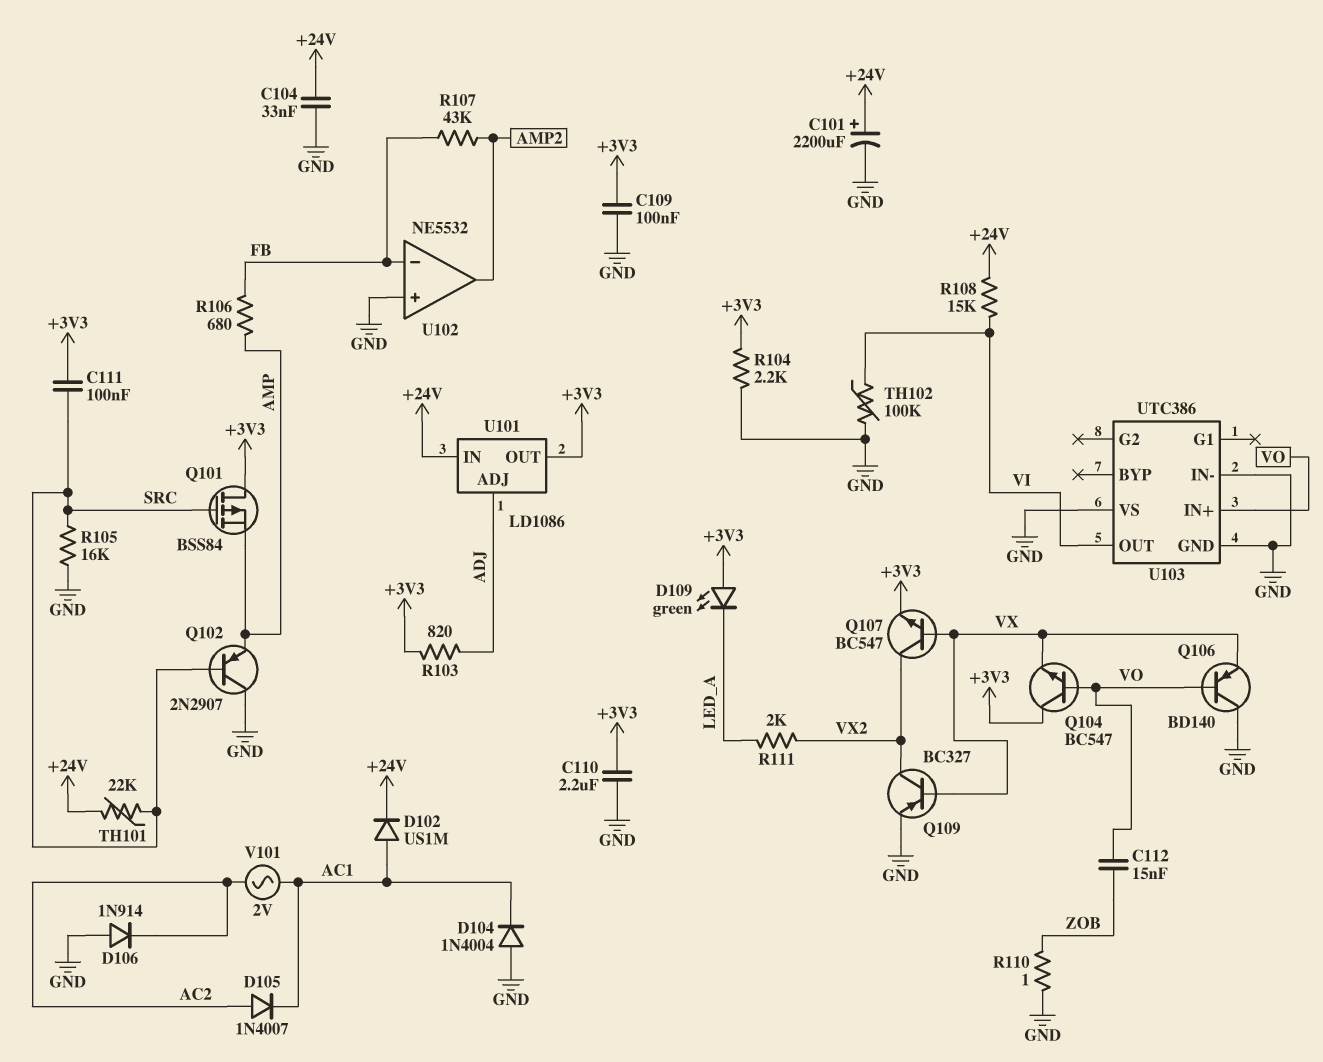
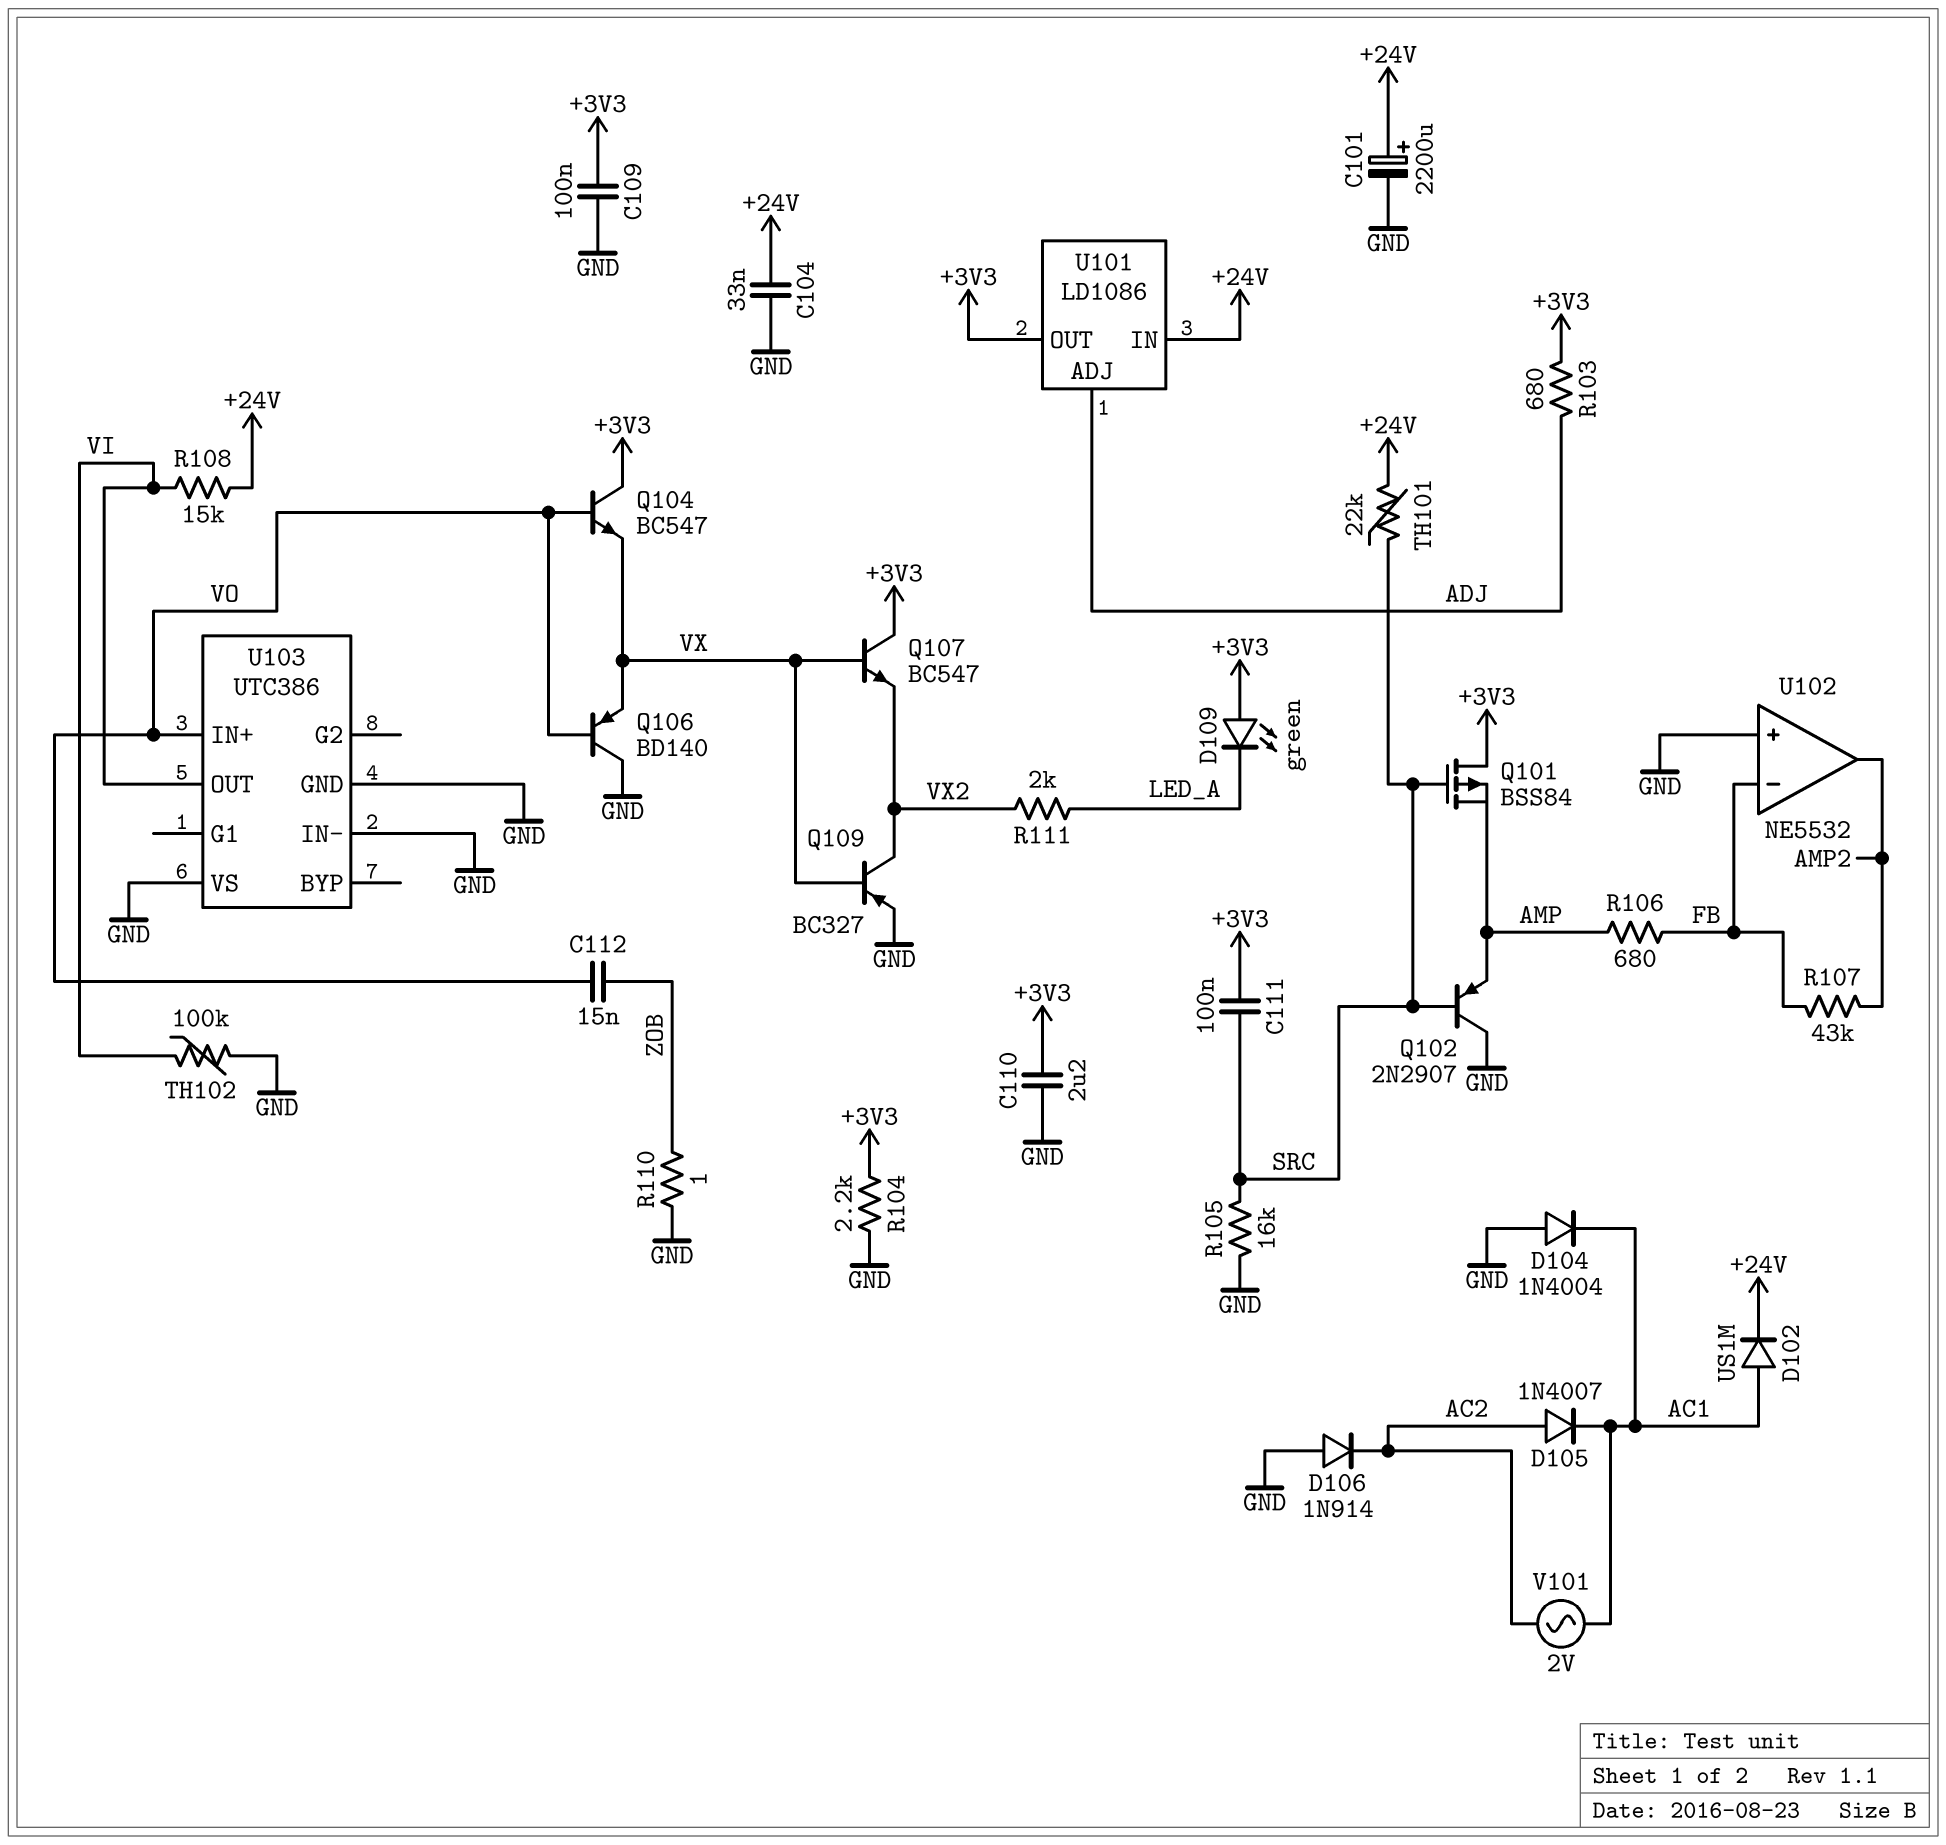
Q107: NPN BC547 (B VX, C VX2, E +3V3) -> NPN BC547 (B VX, C +3V3, E VX2)
R103: 820 (+3V3, ADJ) -> 680 (+3V3, ADJ)

